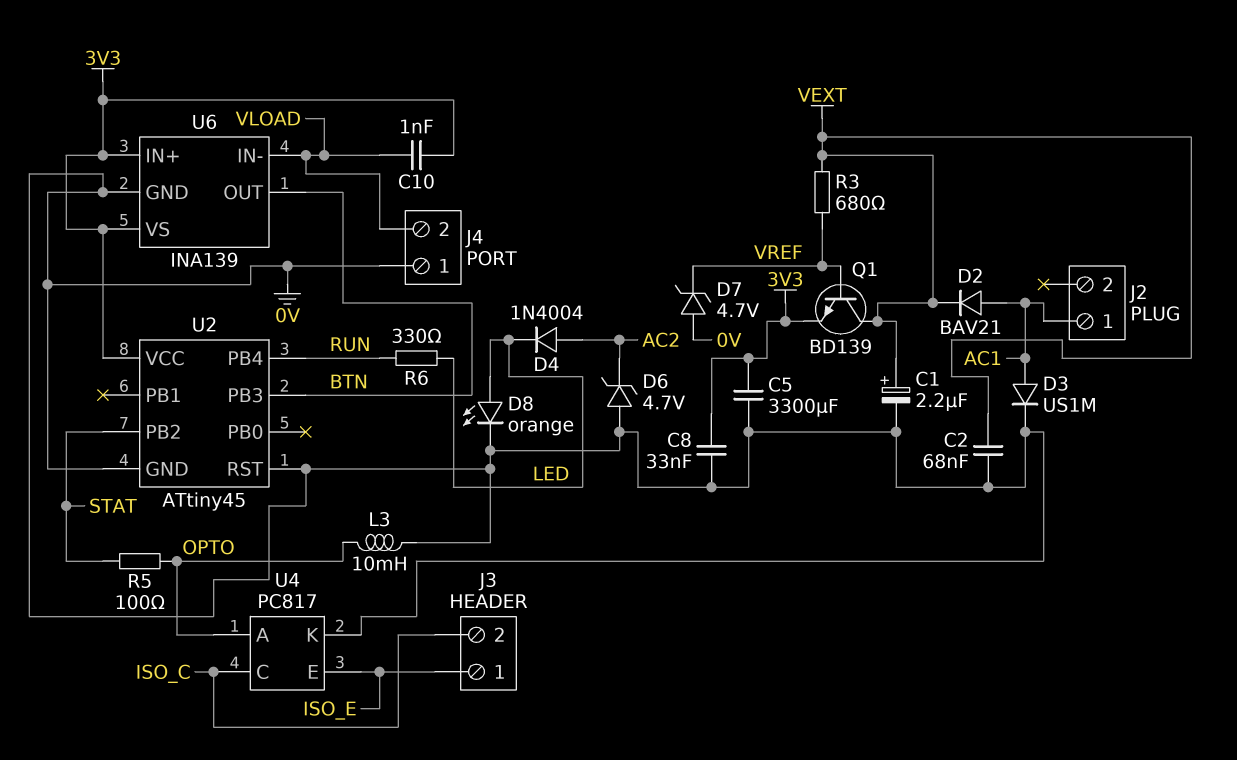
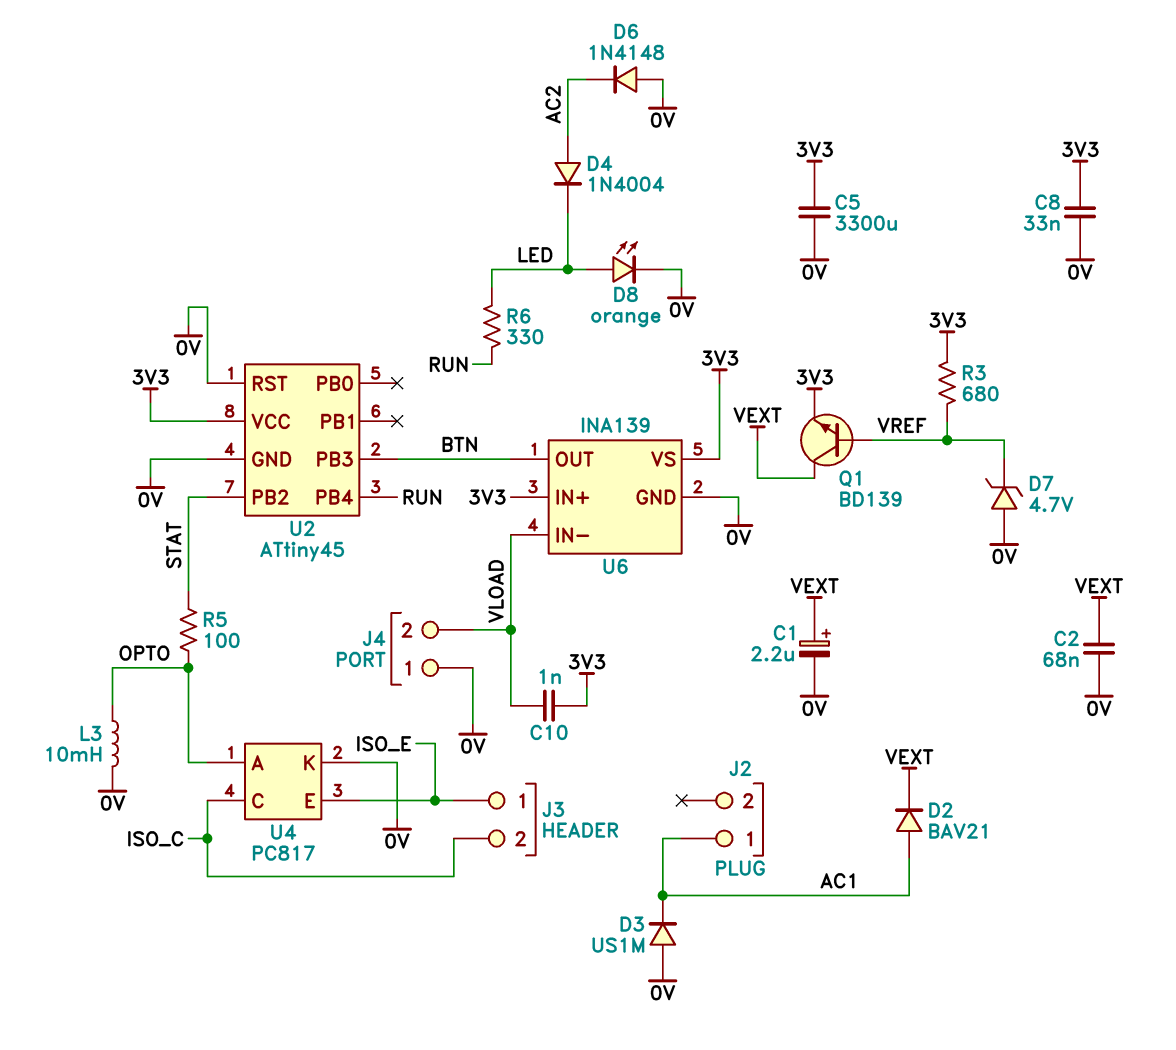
D3: diode US1M (A AC1, K 0V) -> diode US1M (A 0V, K AC1)
D6: zener 4.7V (A 0V, K AC2) -> diode 1N4148 (A 0V, K AC2)
R3: 680 (VEXT, VREF) -> 680 (3V3, VREF)

